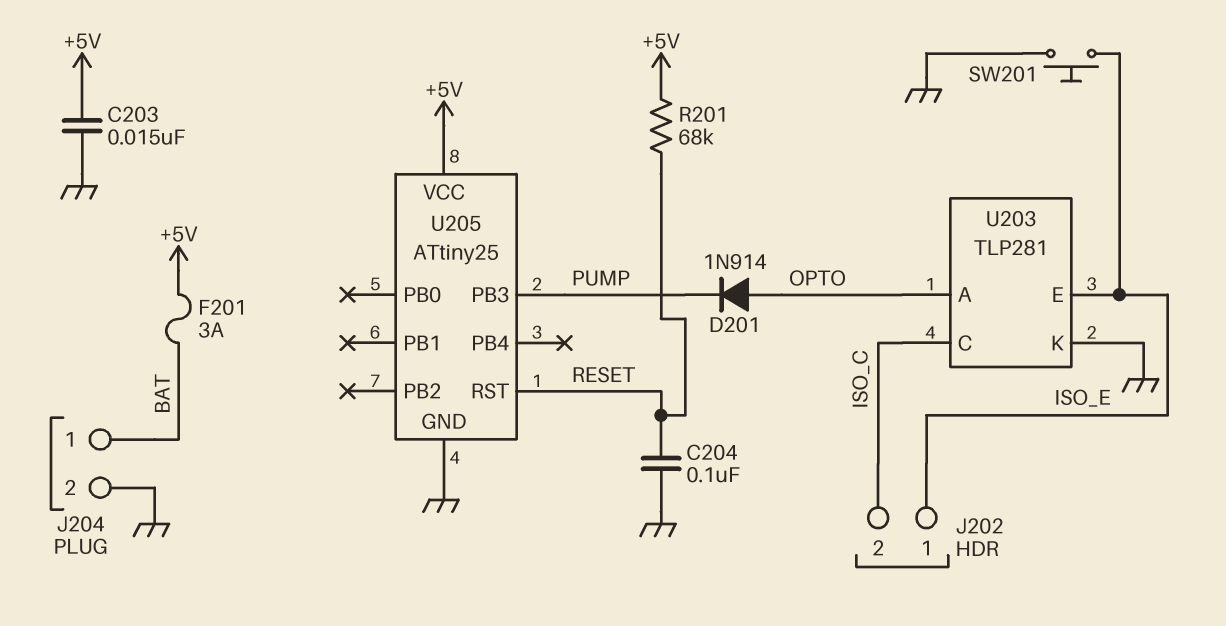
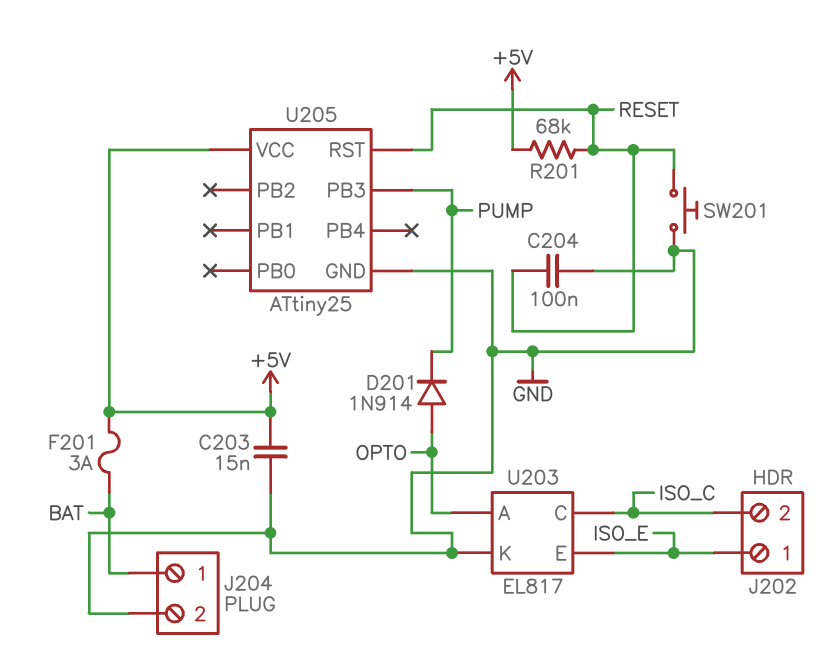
SW201: button (GND, ISO_E) -> button (GND, RESET)
U203: TLP281 -> EL817

